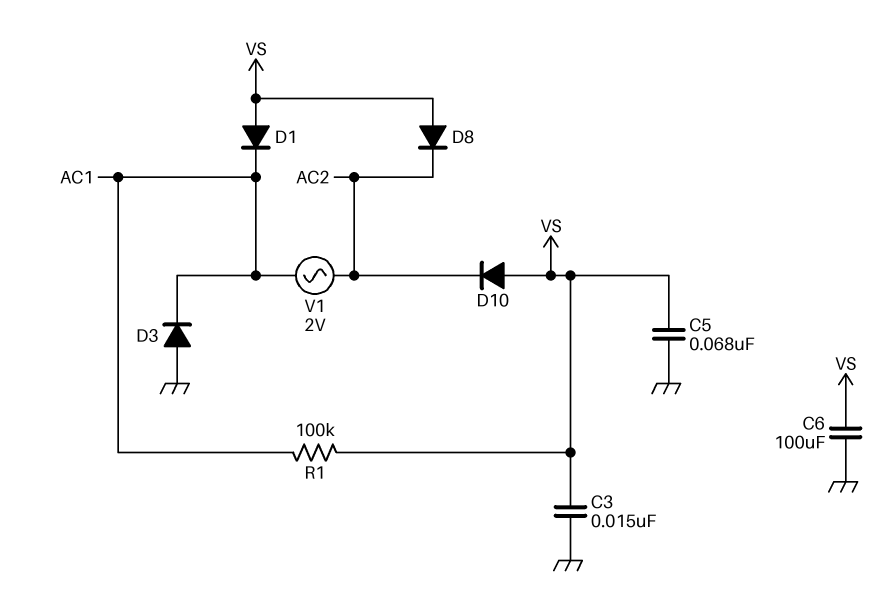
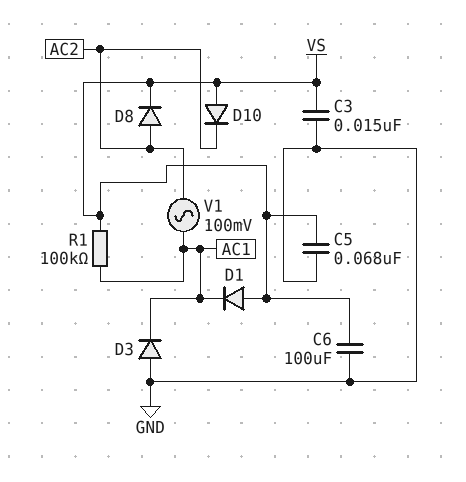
D8: diode (A VS, K AC2) -> diode (A AC2, K VS)
V1: AC 2V (AC1, AC2) -> AC 100mV (AC1, AC2)

